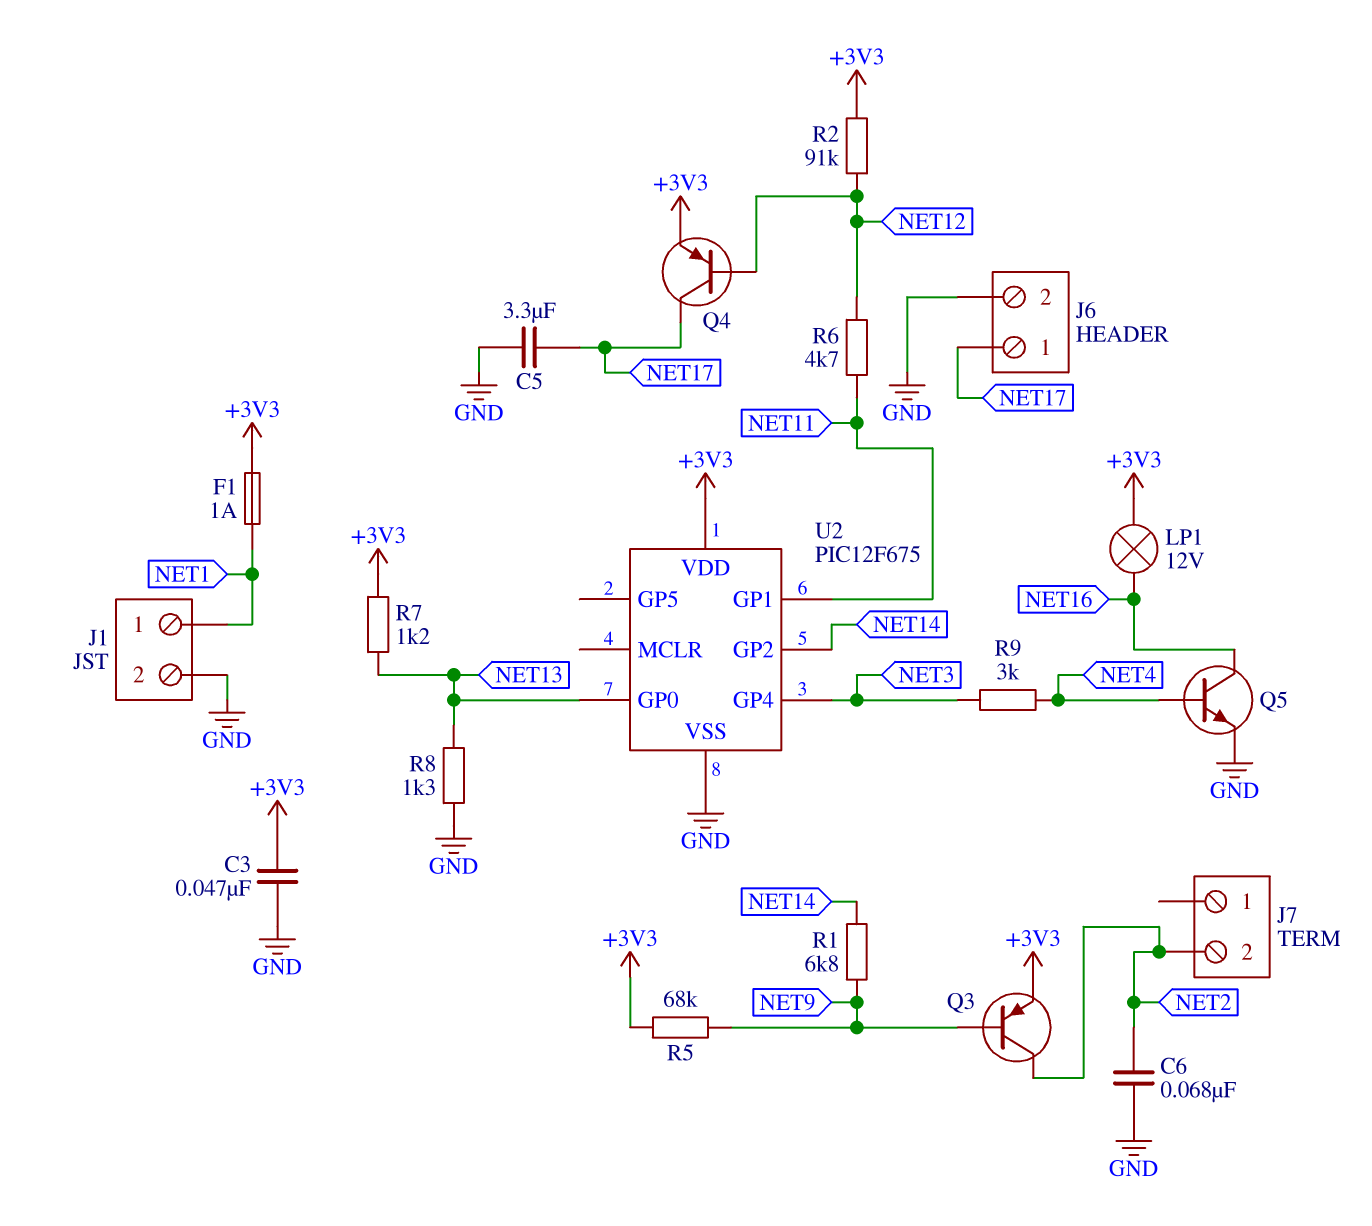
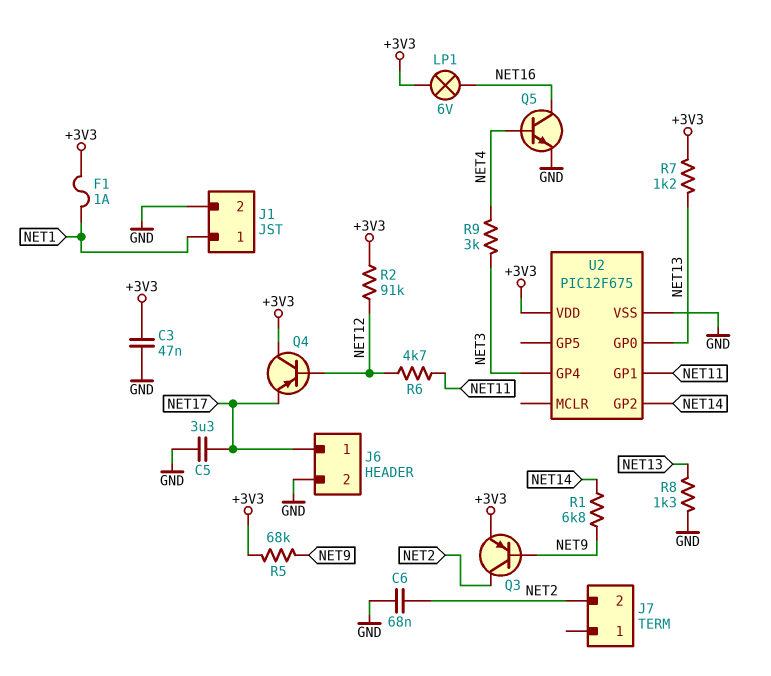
LP1: lamp 12V (+3V3, NET16) -> lamp 6V (+3V3, NET16)
Q4: PNP (B NET12, C NET17, E +3V3) -> PNP (B NET12, C +3V3, E NET17)

